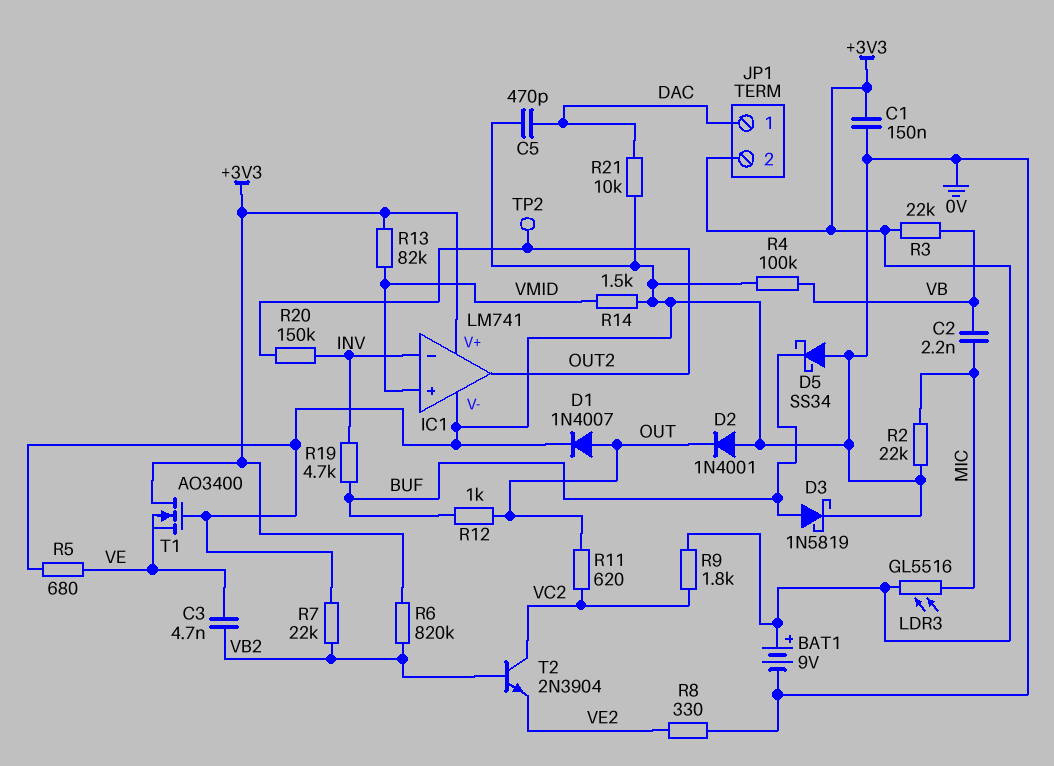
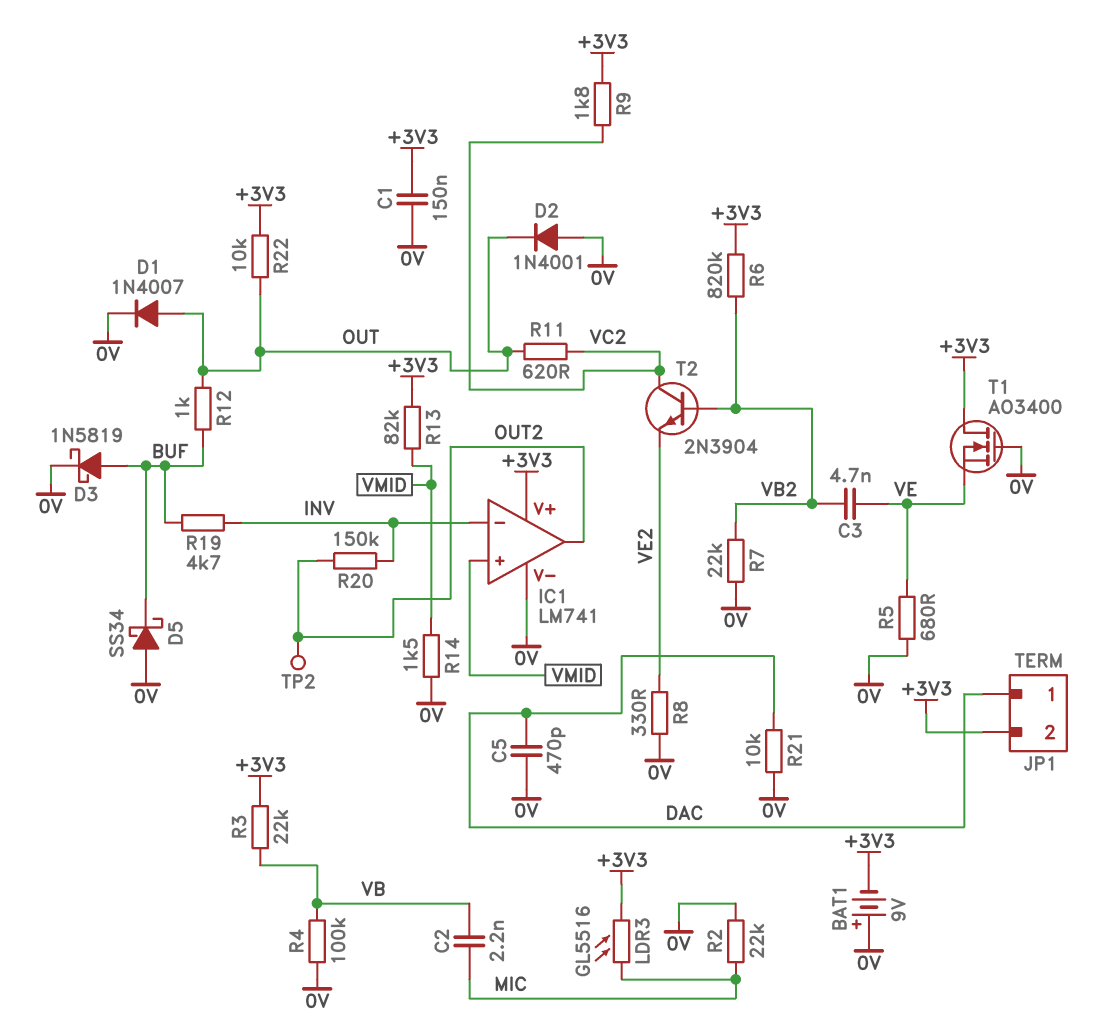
BAT1: 9V (plus +3V3, minus 0V) -> 9V (plus 0V, minus +3V3)
R22: none -> 10k (+3V3, OUT)

